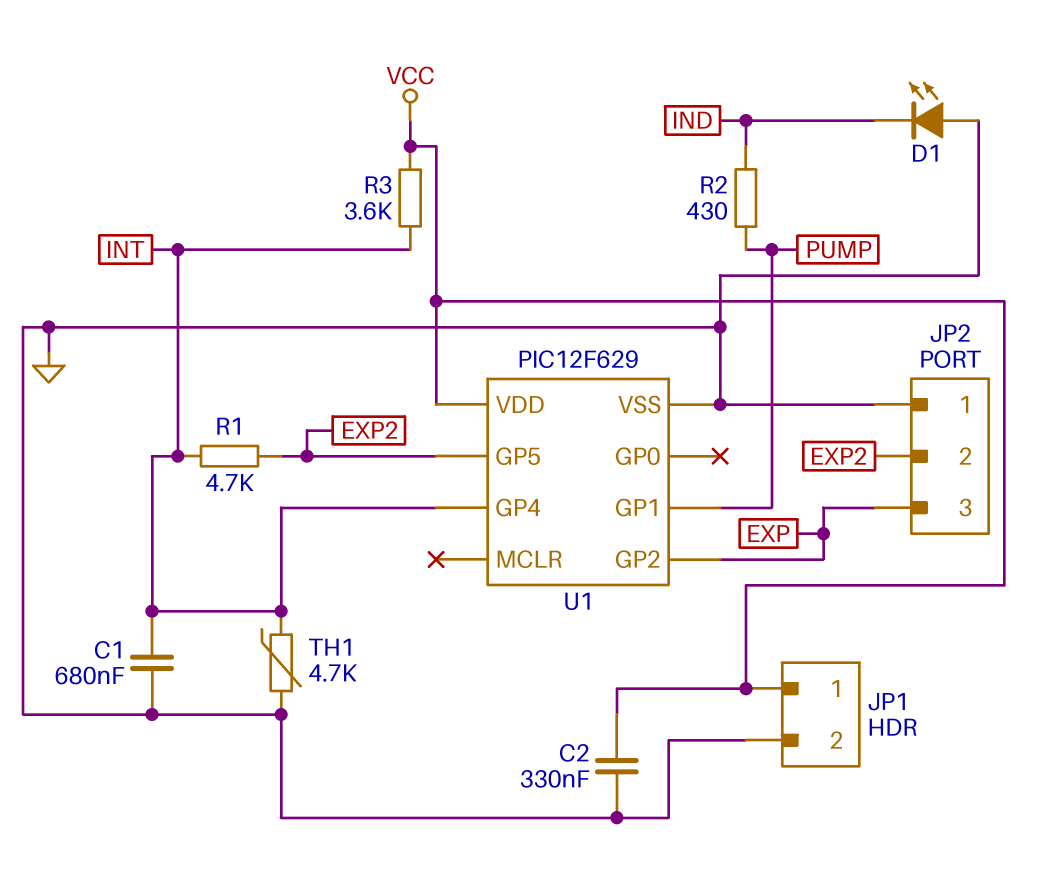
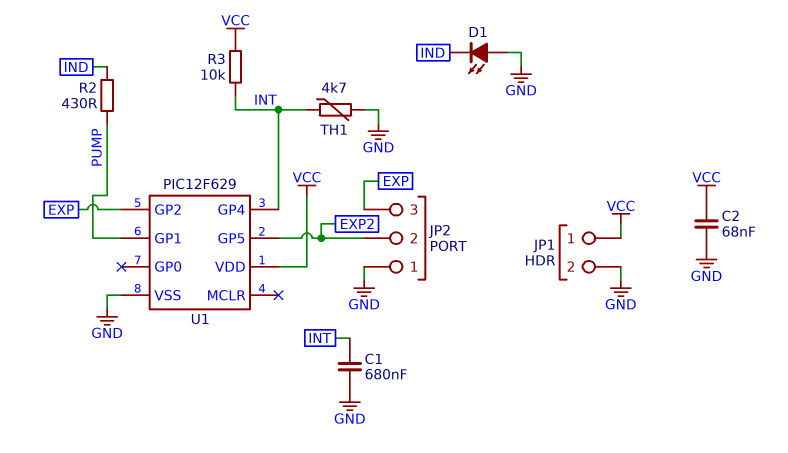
C2: 330nF (GND, VCC) -> 68nF (GND, VCC)
R1: 4.7k (EXP2, INT) -> none
R3: 3.6k (INT, VCC) -> 10k (INT, VCC)

